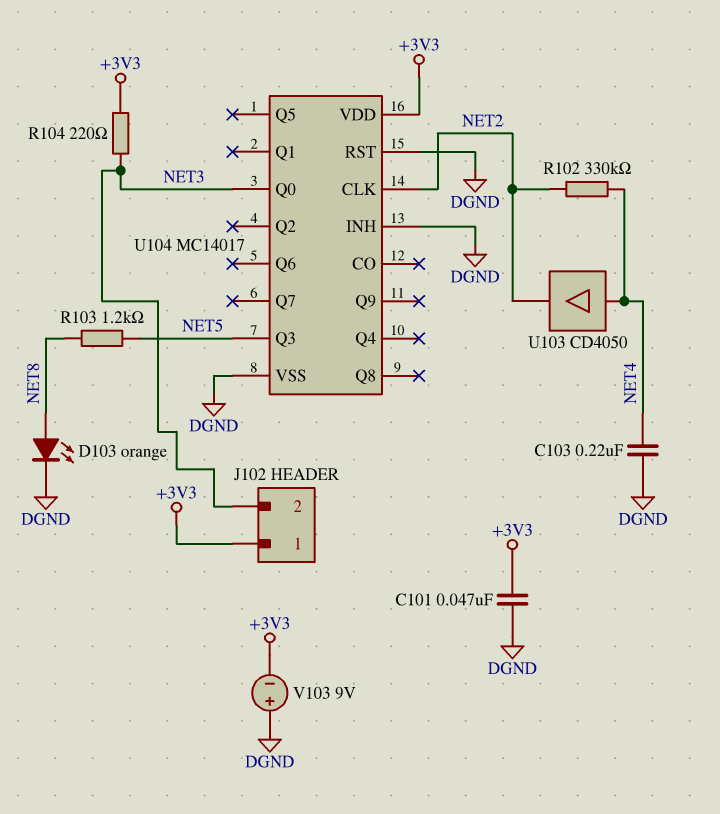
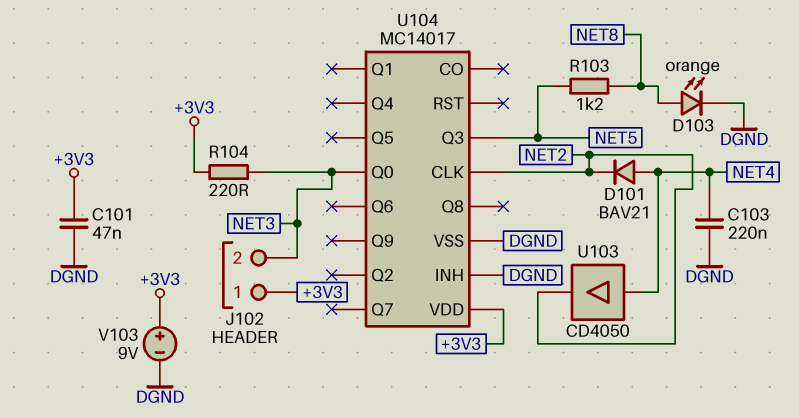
D101: none -> diode BAV21 (A NET4, K NET2)
R102: 330k (NET2, NET4) -> none
U104 pin RST: DGND -> none
V103: 9V (plus DGND, minus +3V3) -> 9V (plus +3V3, minus DGND)

